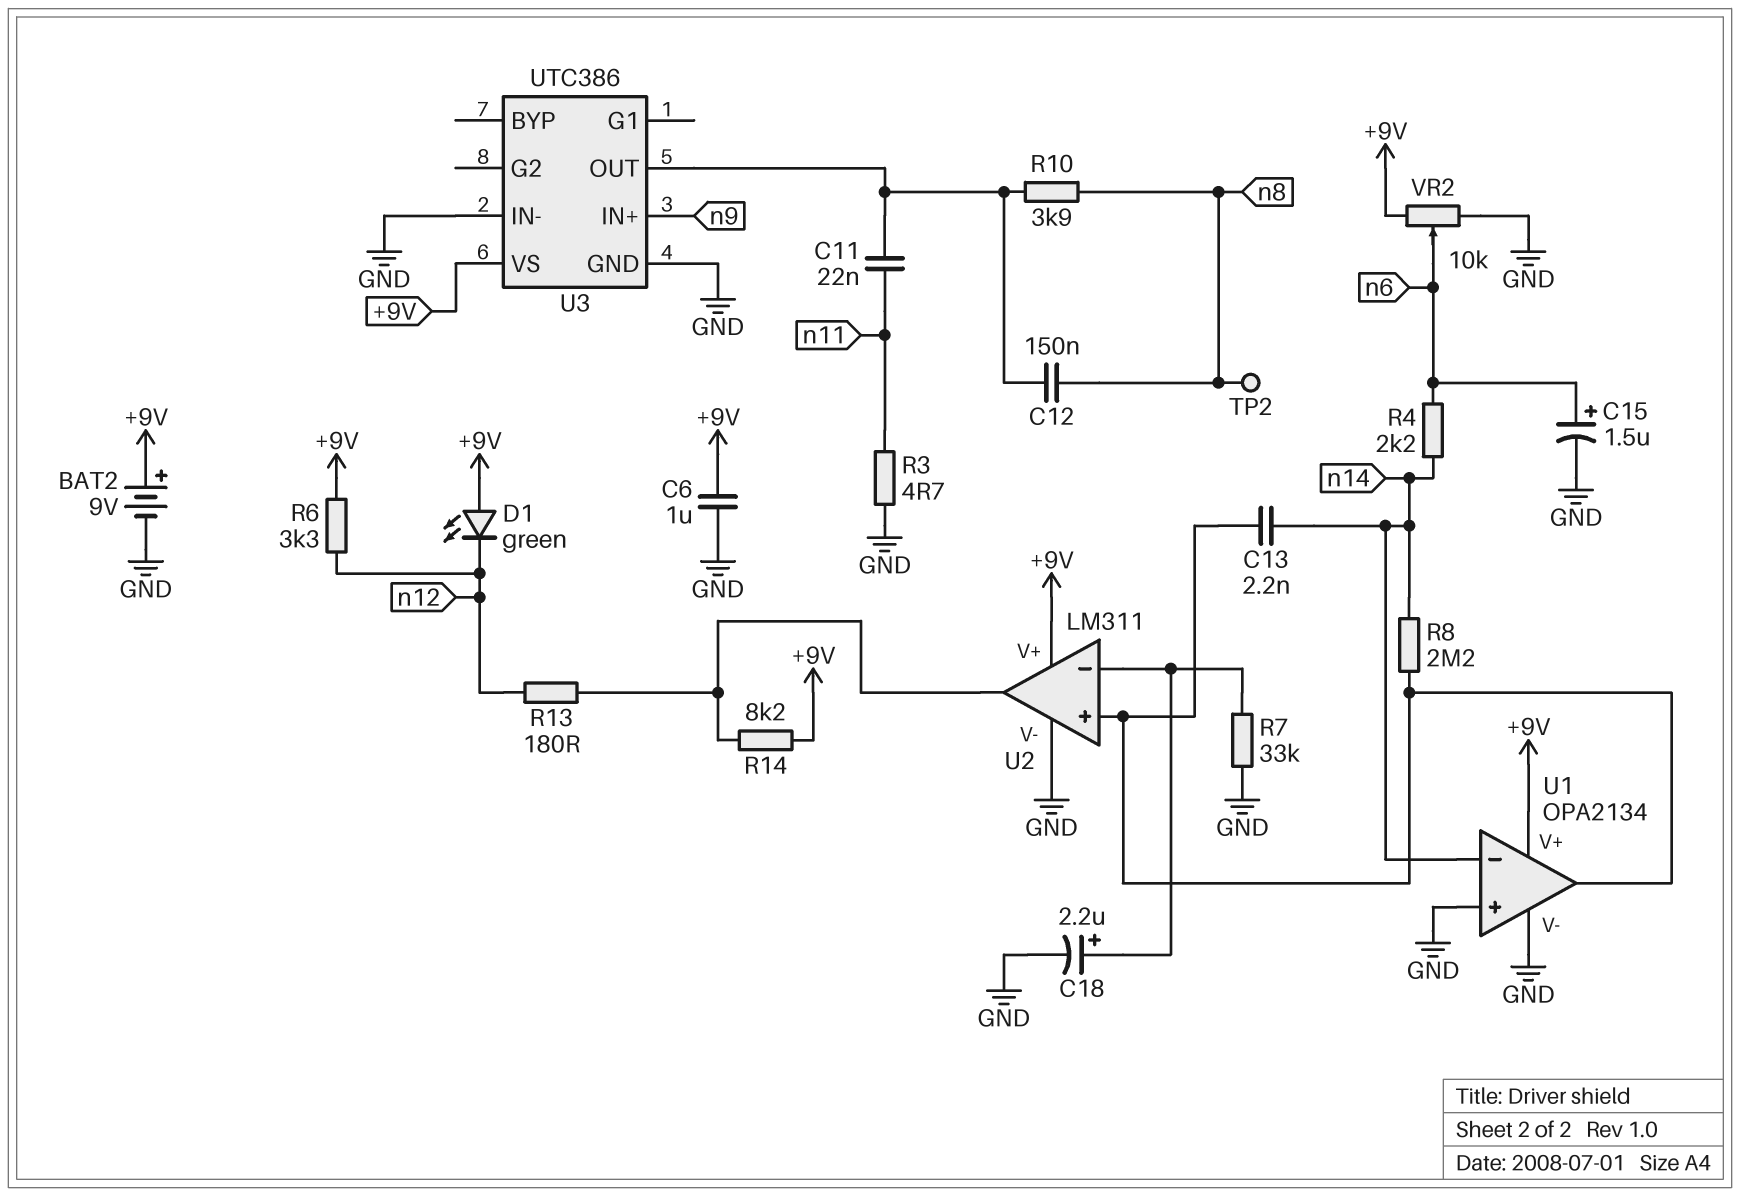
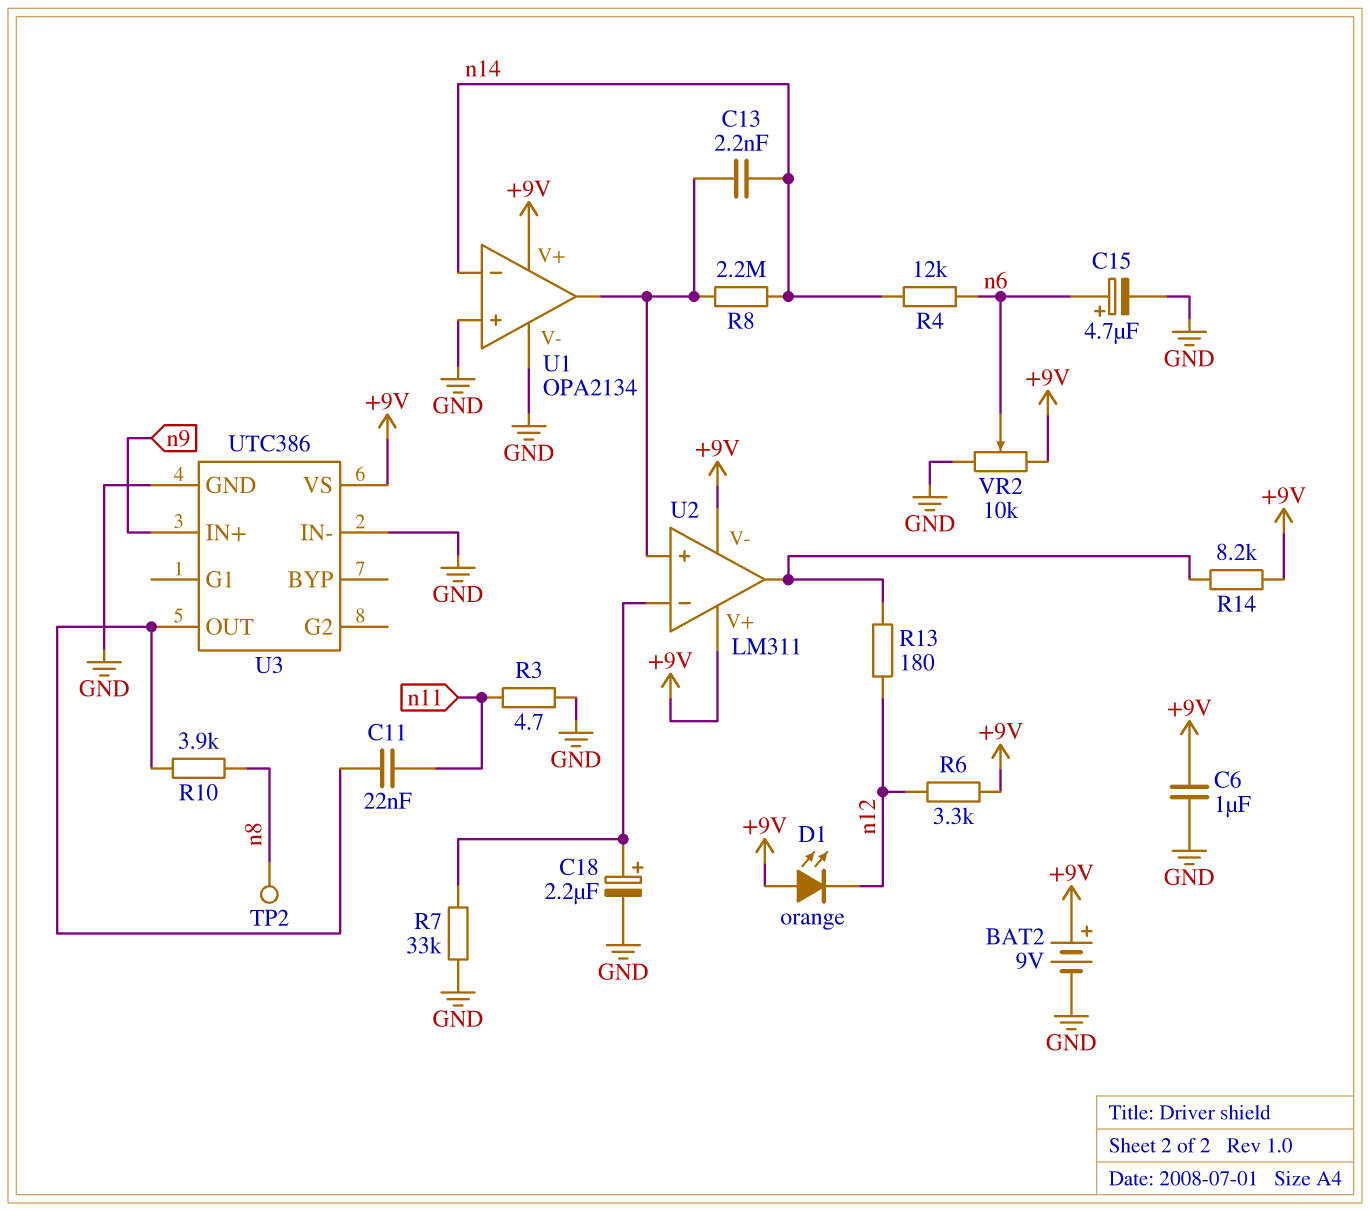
C12: 150nF (U3/OUT, n8) -> none
C15: 1.5uF (plus n6, minus GND) -> 4.7uF (plus n6, minus GND)
D1: LED green (A +9V, K n12) -> LED orange (A +9V, K n12)
R4: 2.2k (n6, n14) -> 12k (n6, n14)
U2 pin V-: GND -> +9V

